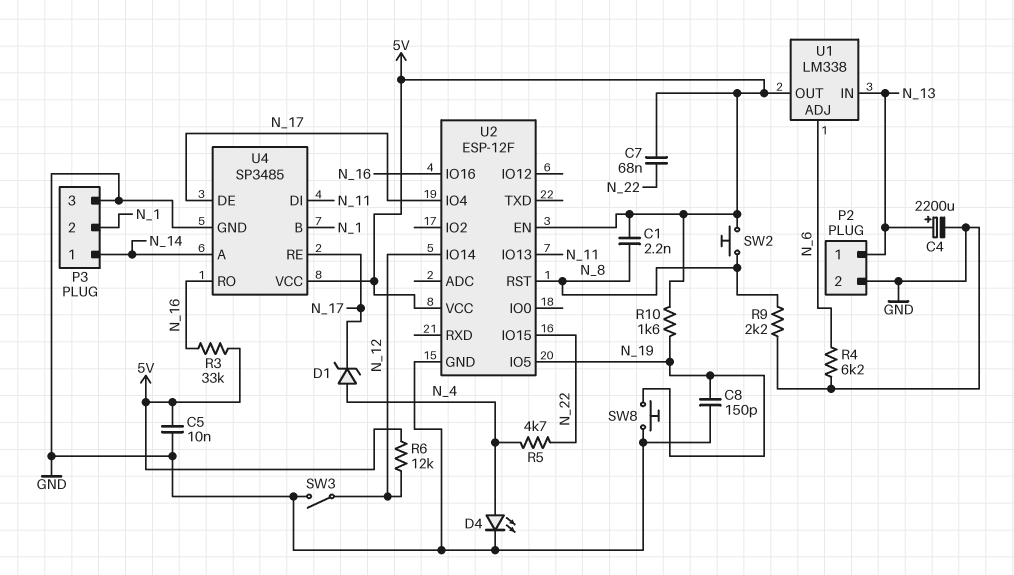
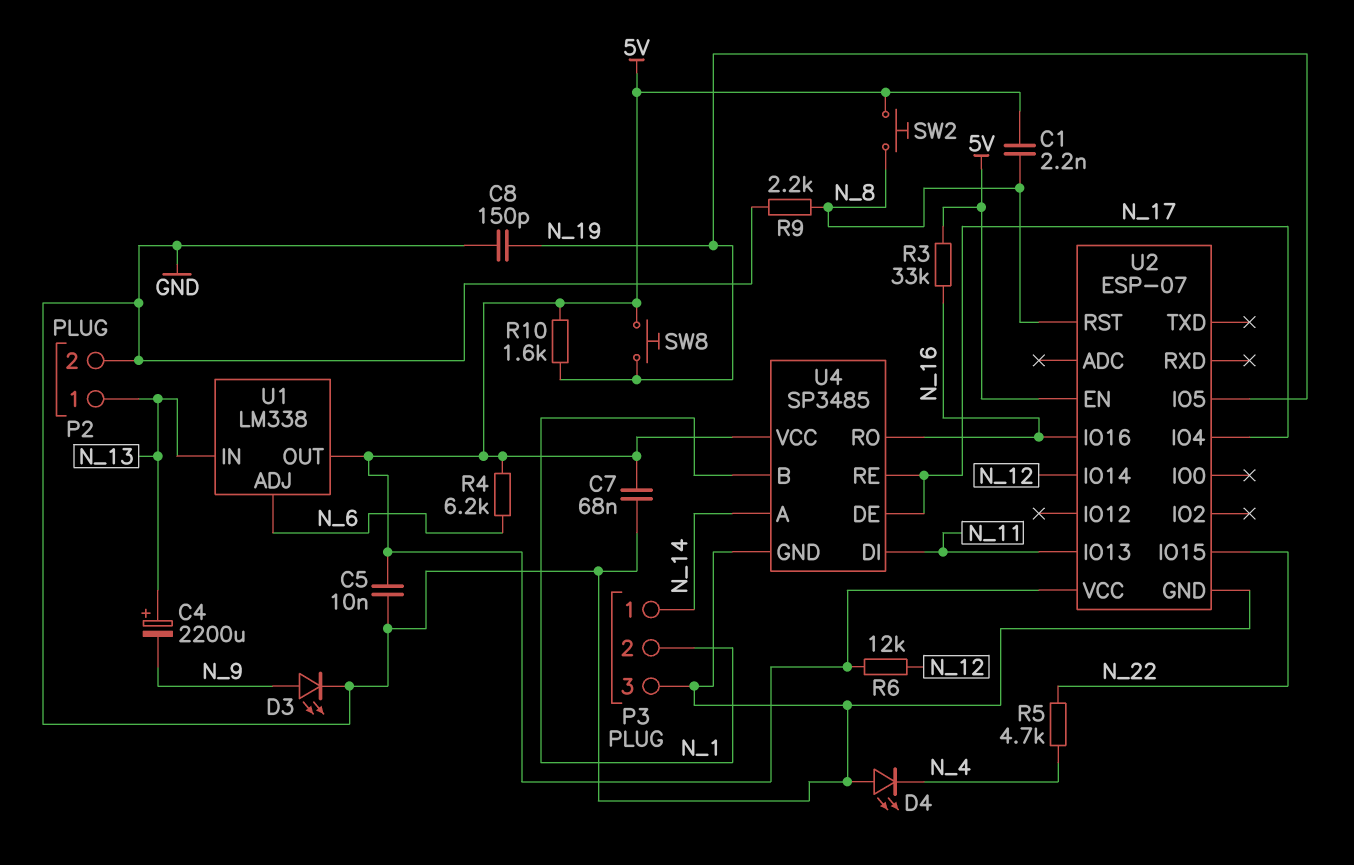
C4: 2200uF (plus N_13, minus GND) -> 2200uF (plus N_13, minus N_9)
C7: 68nF (5V, N_22) -> 68nF (5V, GND)
D1: zener (A N_4, K N_17) -> none
D3: none -> LED (A N_9, K GND)
D4: LED (A N_4, K GND) -> LED (A GND, K N_4)
R4: 6.2k (GND, N_6) -> 6.2k (5V, N_6)
SW3: switch (GND, N_12) -> none
SW8: button (GND, N_19) -> button (5V, N_19)
U2: ESP-12F -> ESP-07

